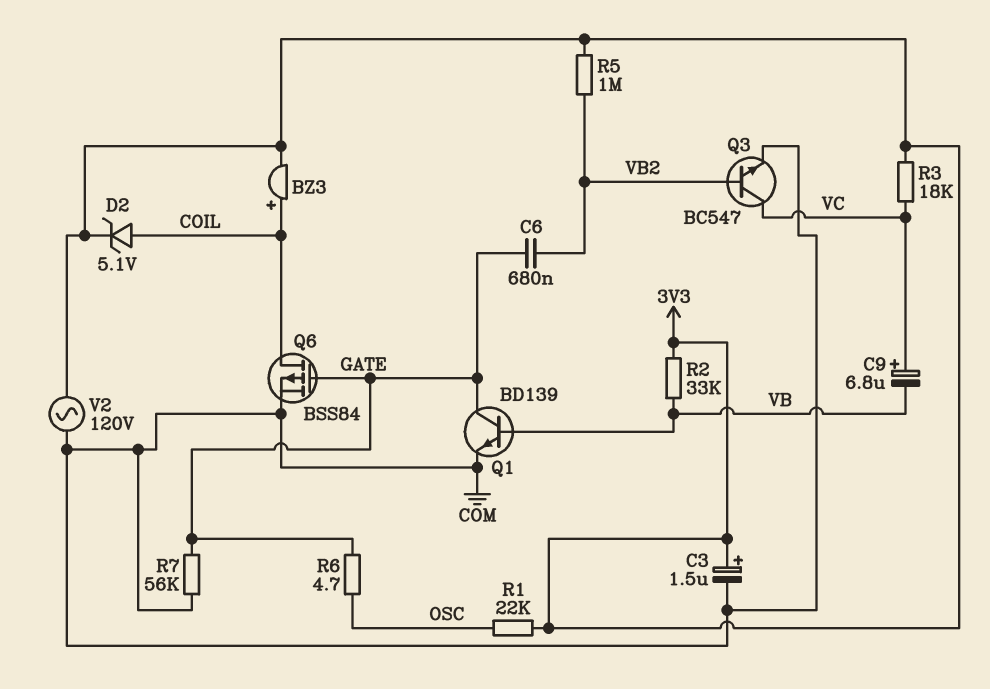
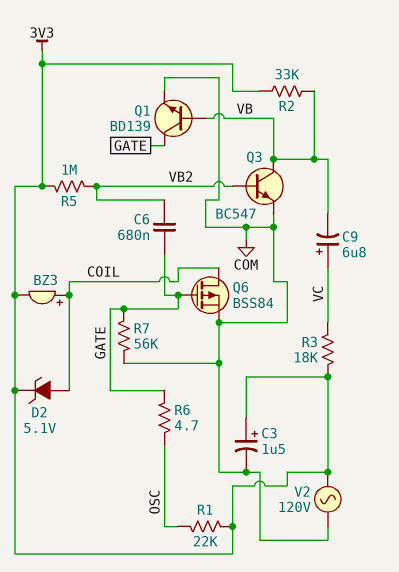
Q3: NPN BC547 (B VB2, C VC, E COM) -> NPN BC547 (B VB2, C VB, E COM)

